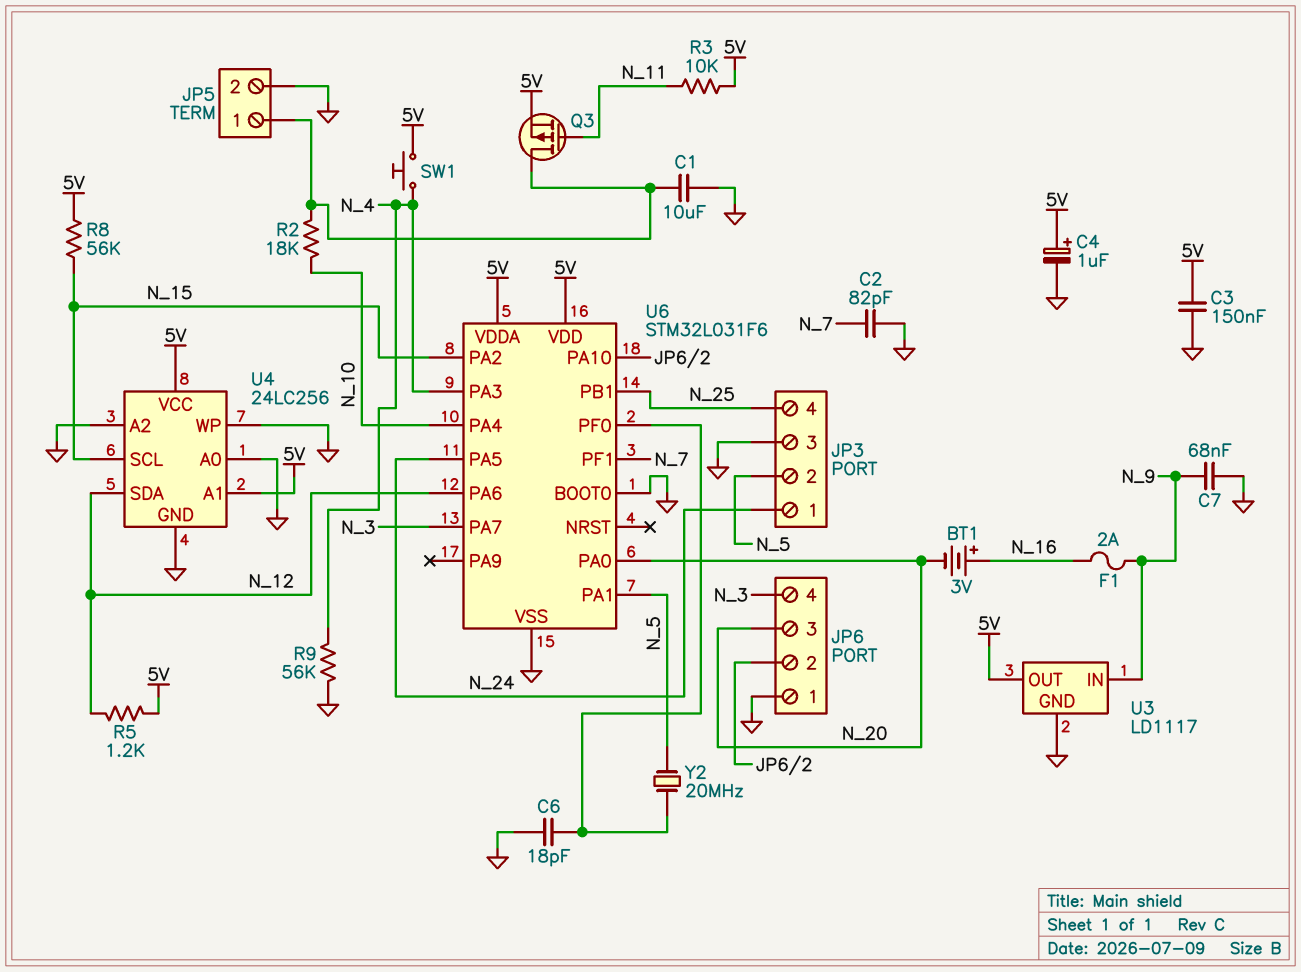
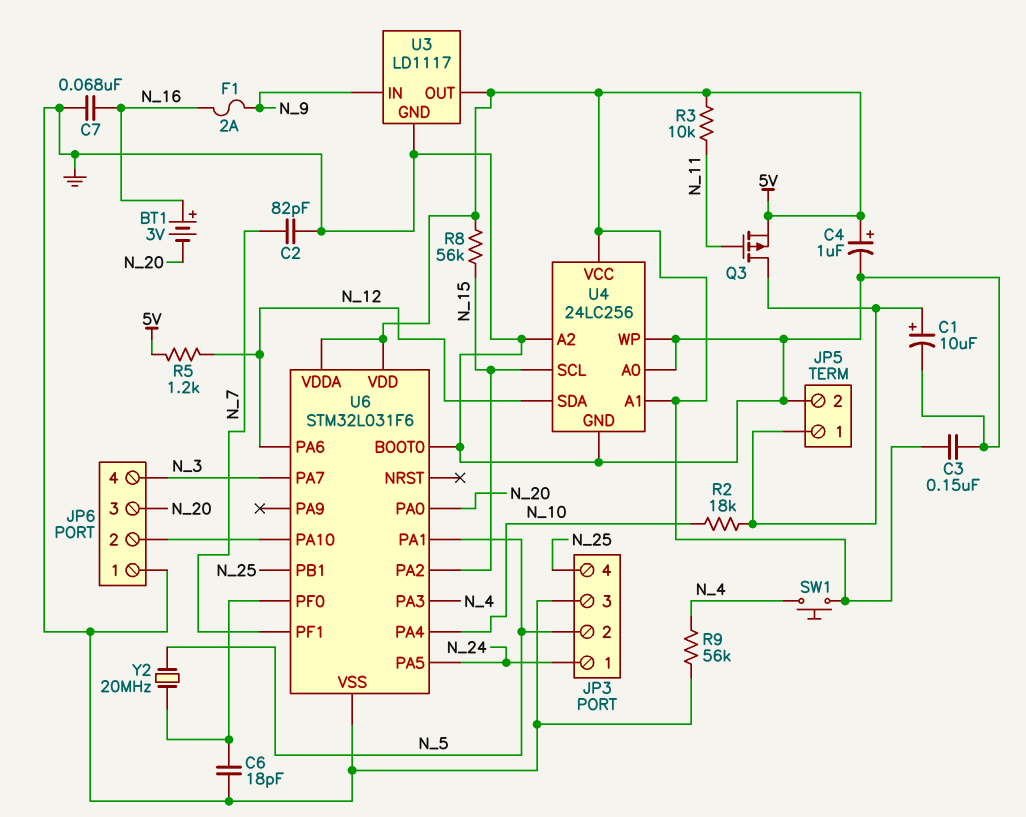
C1: 10uF (GND, JP5/1) -> 10uF (plus JP5/1, minus GND)
C7: 68nF (GND, N_9) -> 68nF (GND, N_16)

